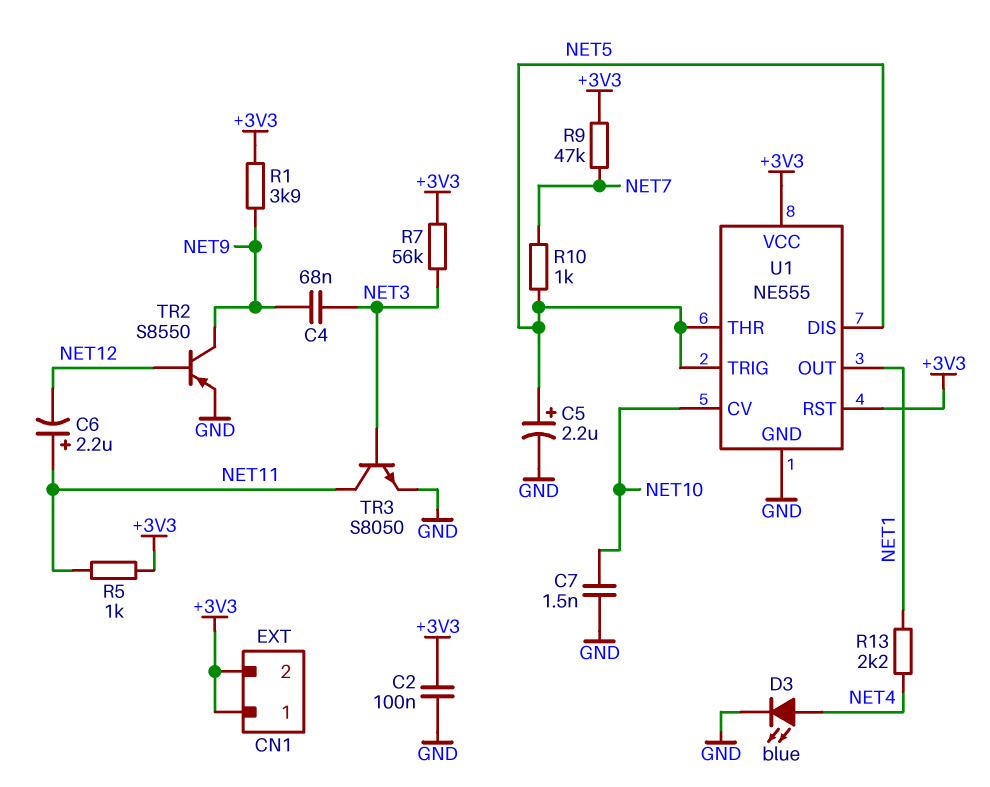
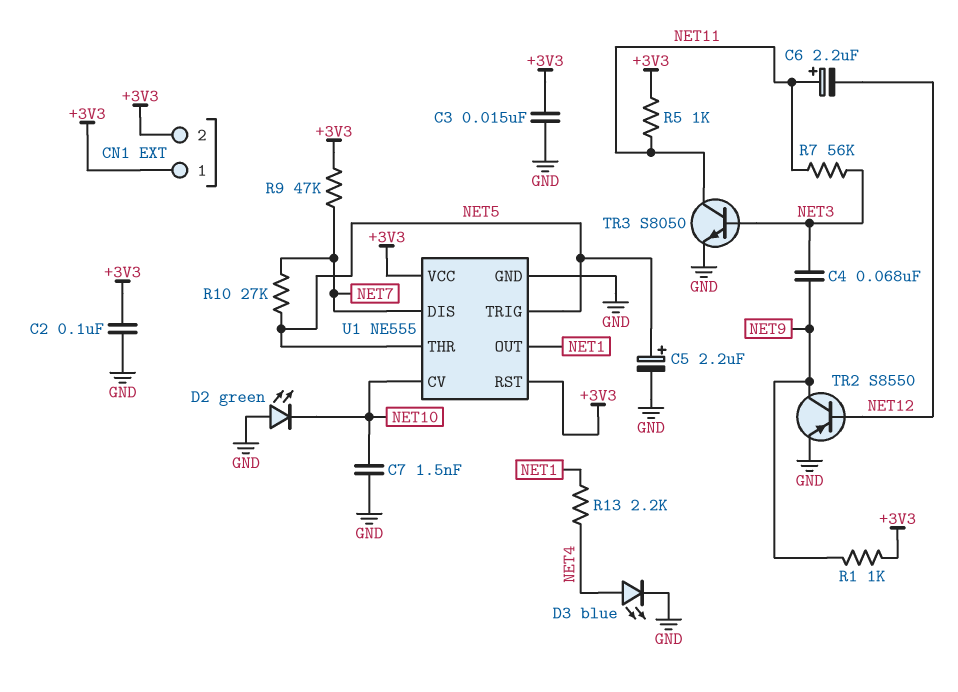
C3: none -> 15nF (+3V3, GND)
D2: none -> LED green (A GND, K NET10)
R1: 3.9k (+3V3, NET9) -> 1k (+3V3, NET9)
R7: 56k (+3V3, NET3) -> 56k (NET3, NET11)
R10: 1k (NET5, NET7) -> 27k (NET5, NET7)
U1 pin DIS: NET5 -> NET7

